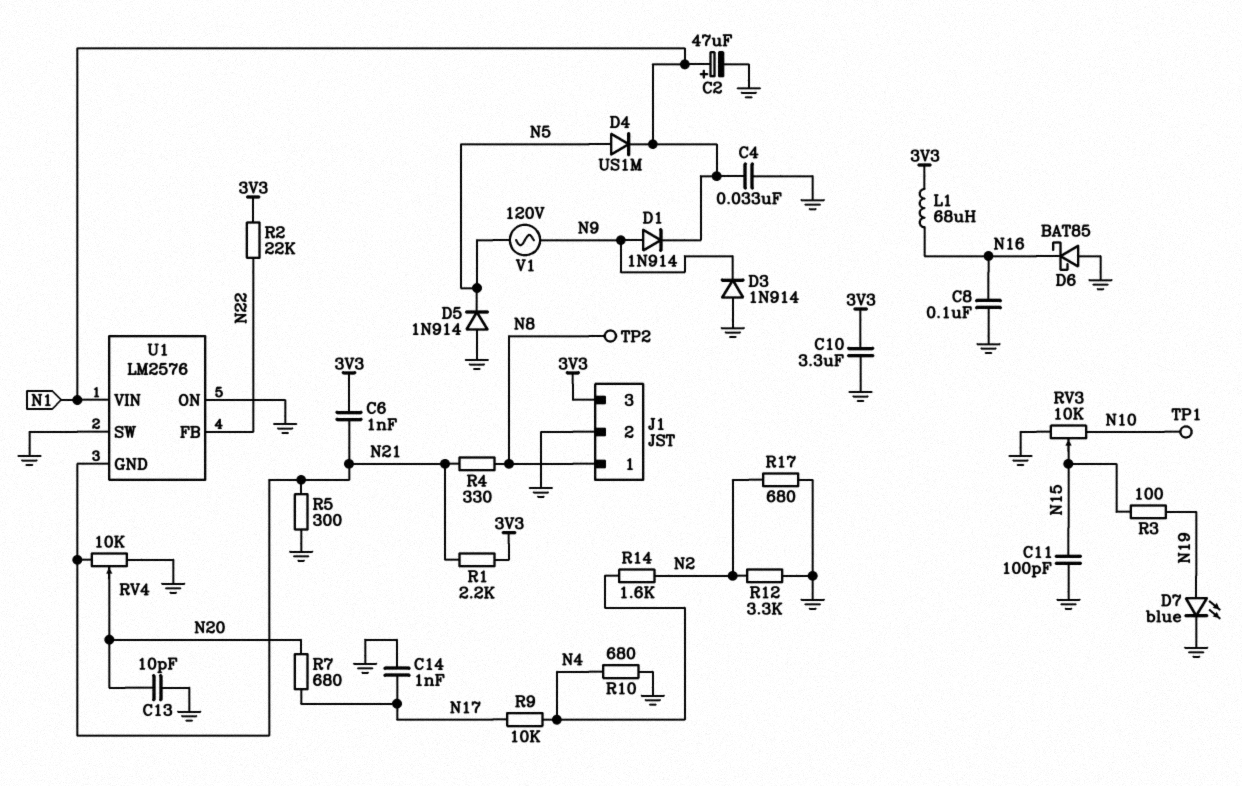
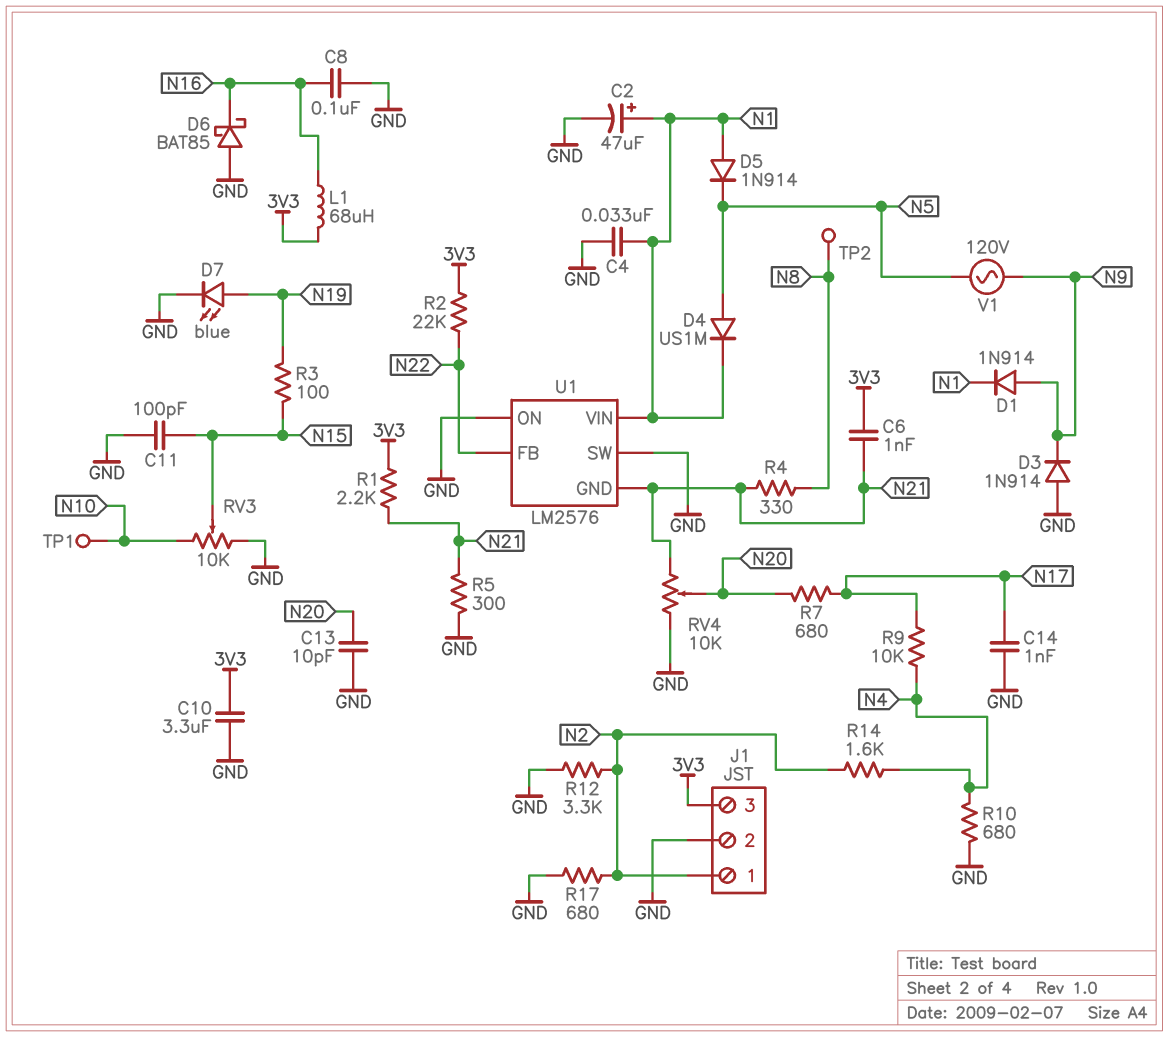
D5: diode 1N914 (A GND, K N5) -> diode 1N914 (A N1, K N5)
J1 pin 1: N8 -> N2

